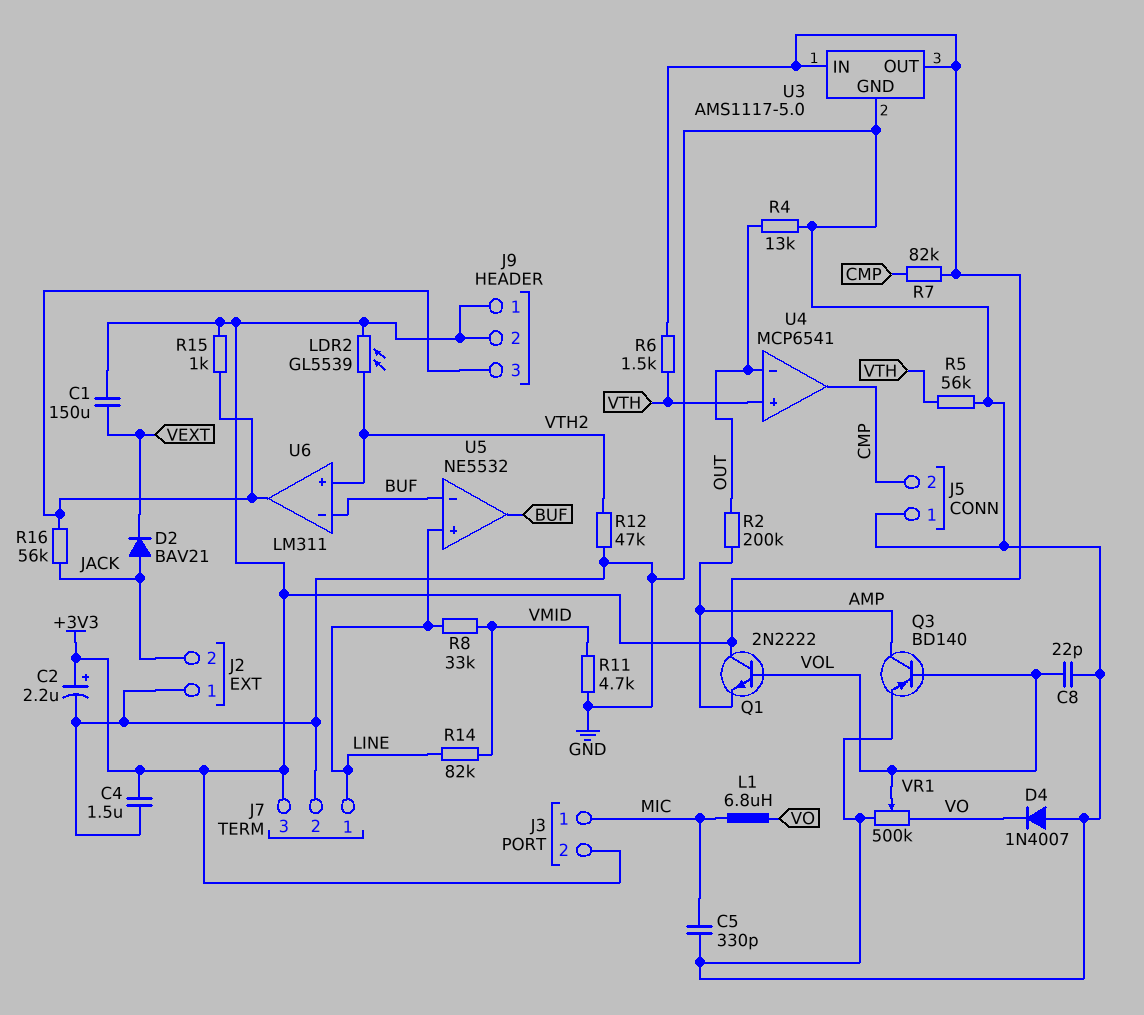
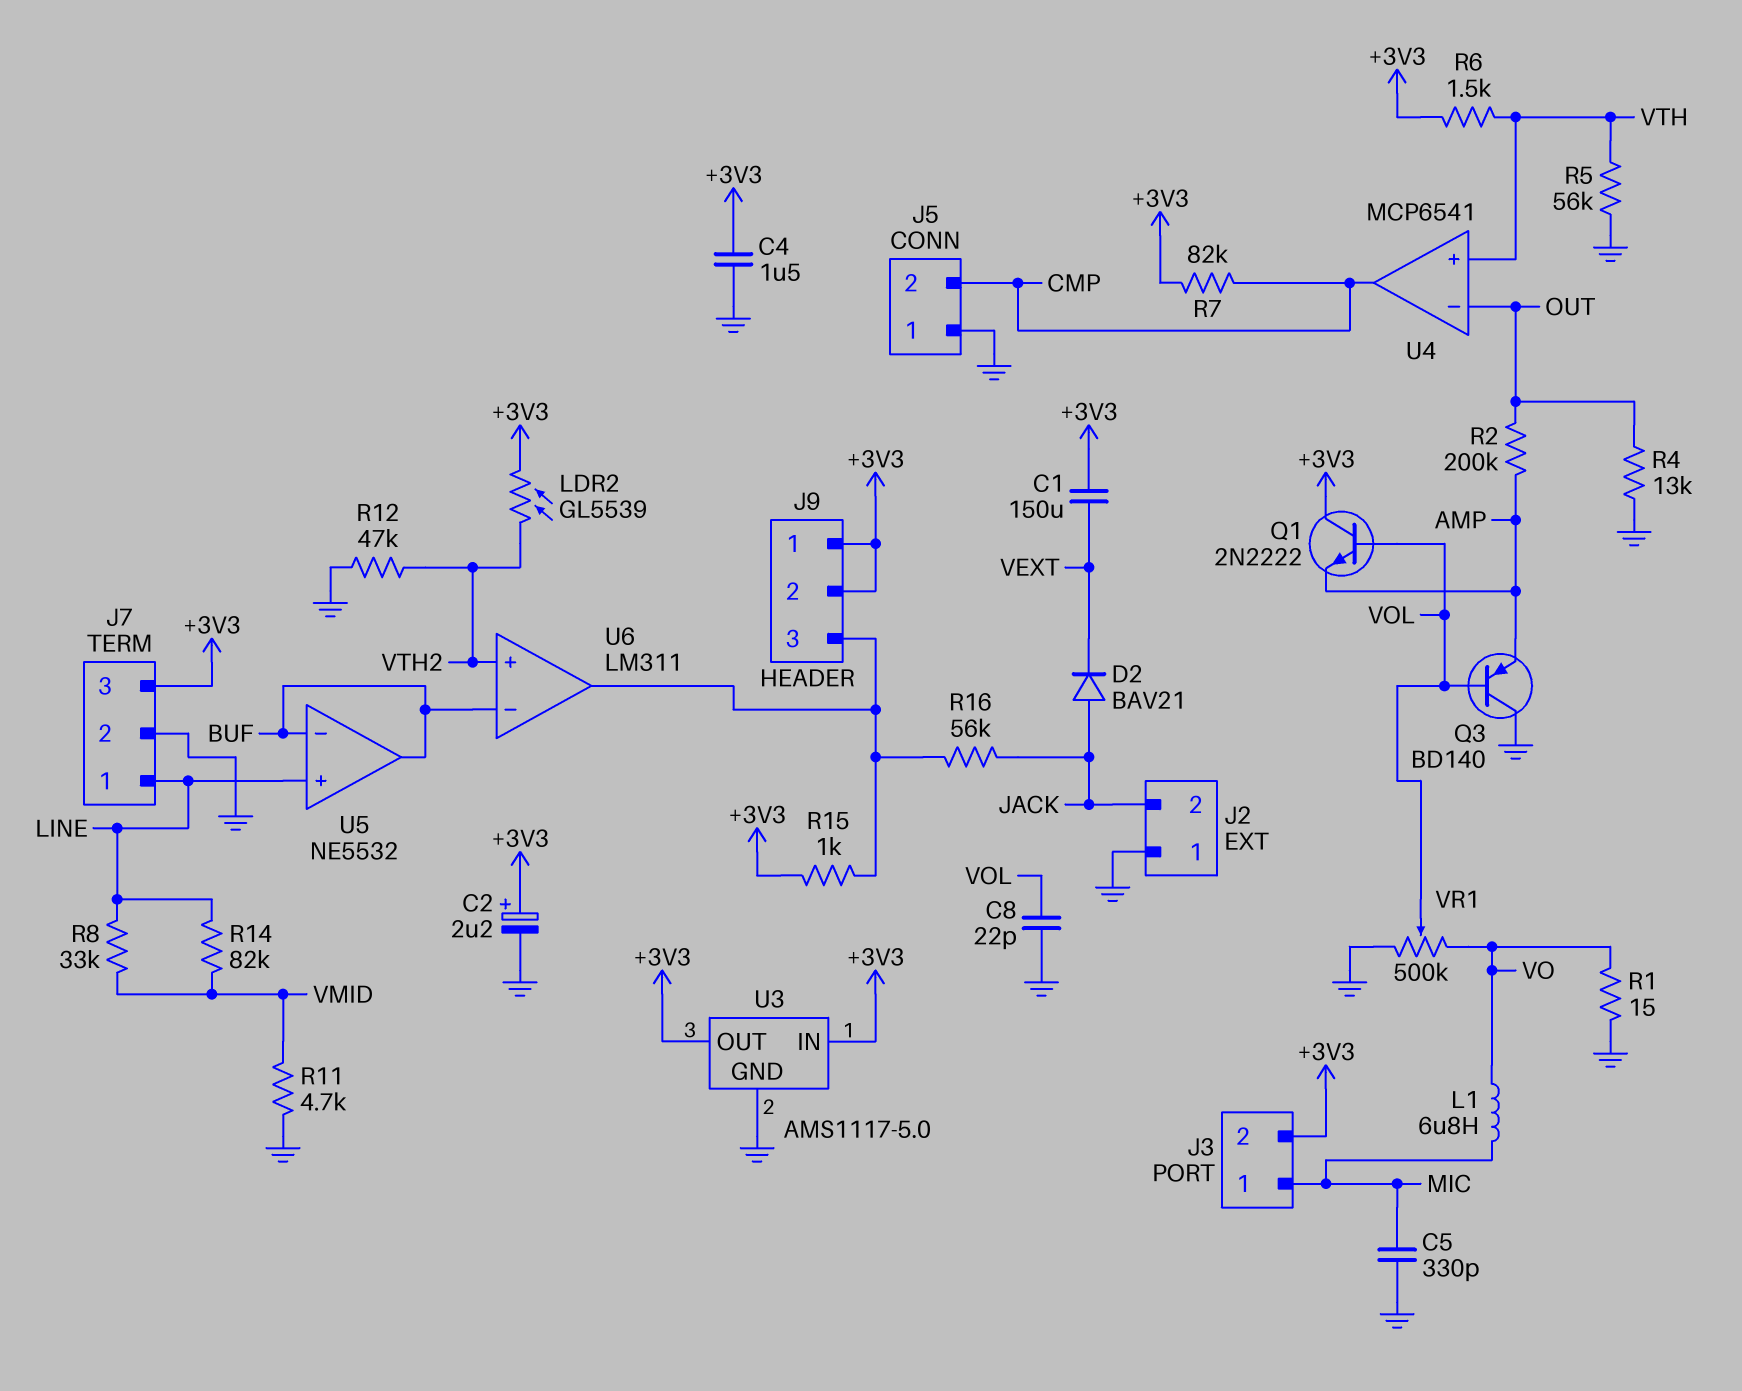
D4: diode 1N4007 (A GND, K VO) -> none
Q3: PNP BD140 (B VOL, C AMP, E GND) -> PNP BD140 (B VOL, C GND, E AMP)
R1: none -> 15 (GND, VO)

